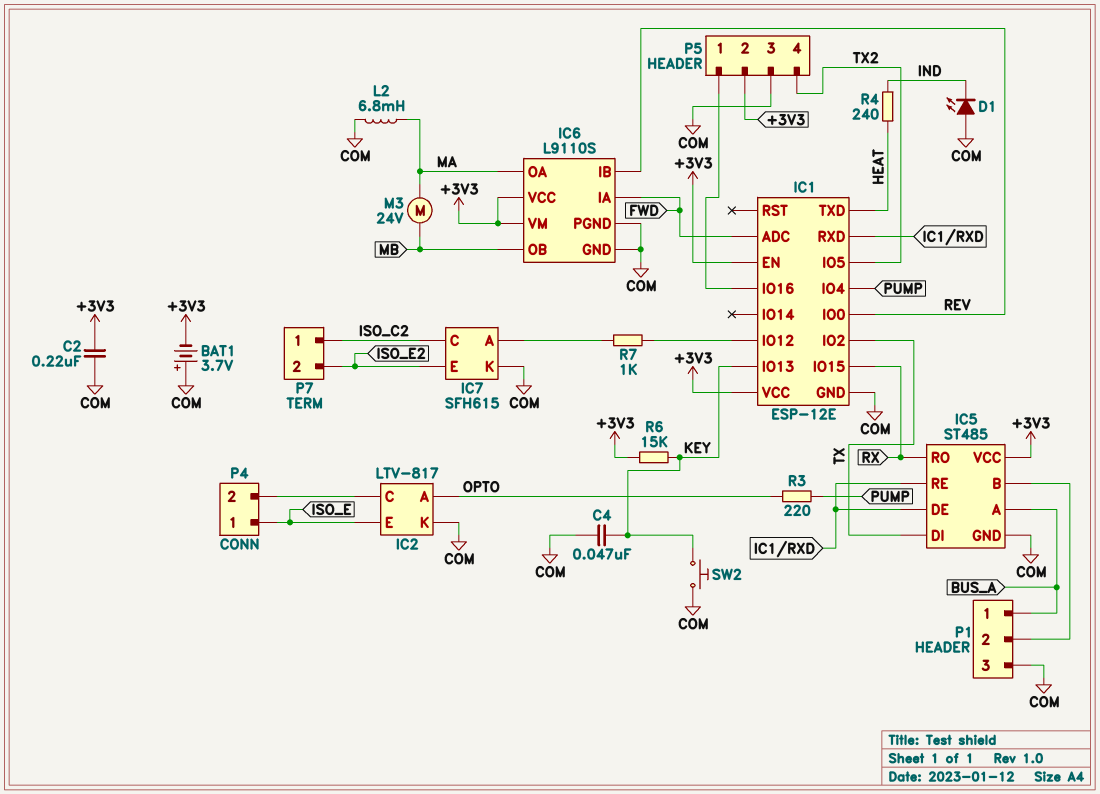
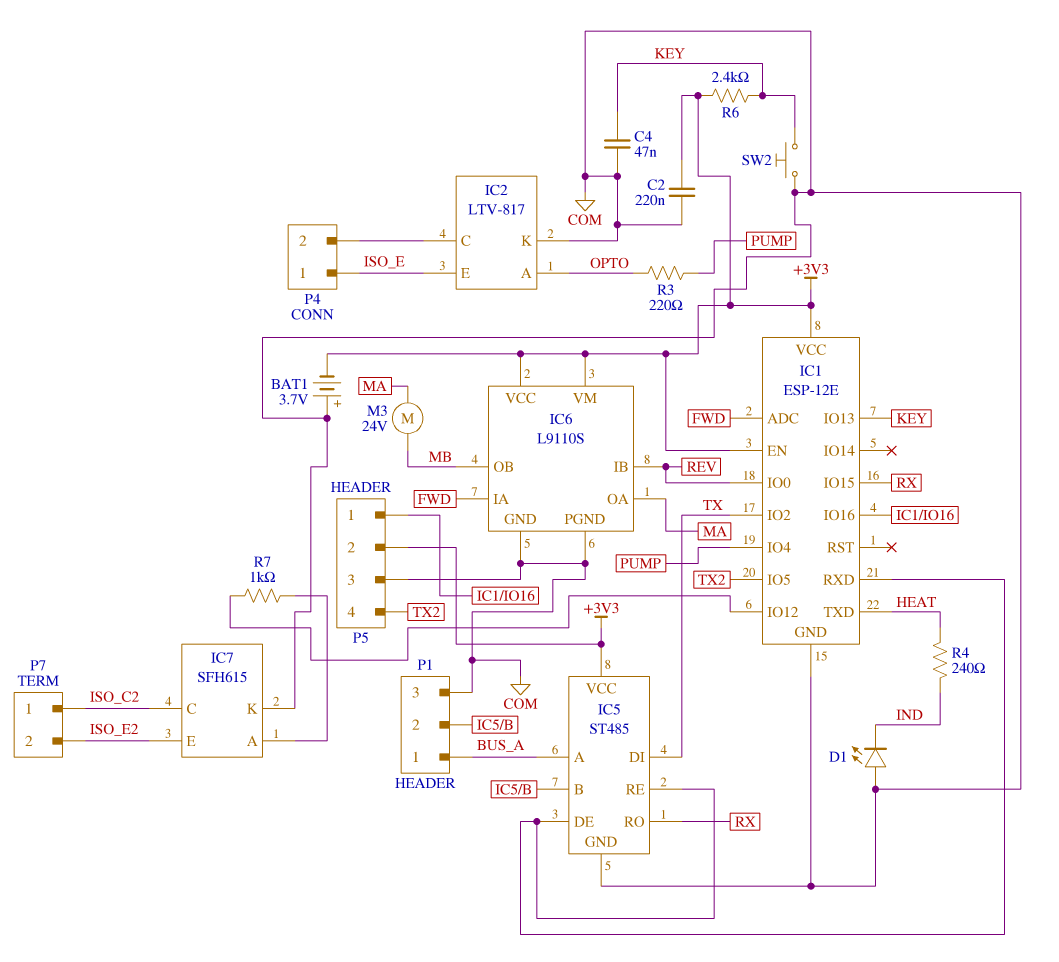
L2: 6.8mH (COM, MA) -> none
R6: 15k (+3V3, KEY) -> 2.4k (+3V3, KEY)

